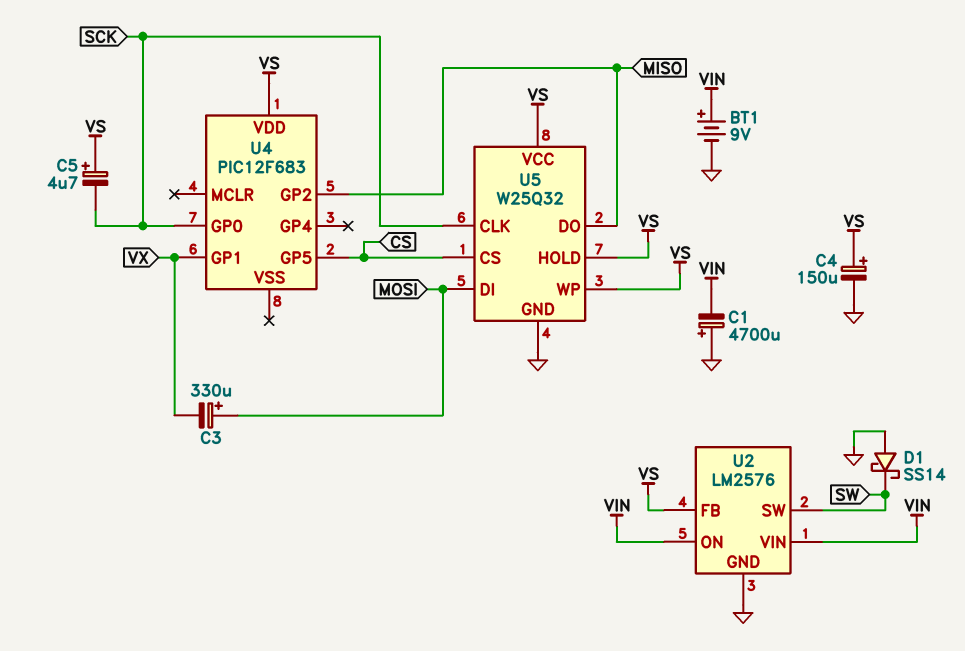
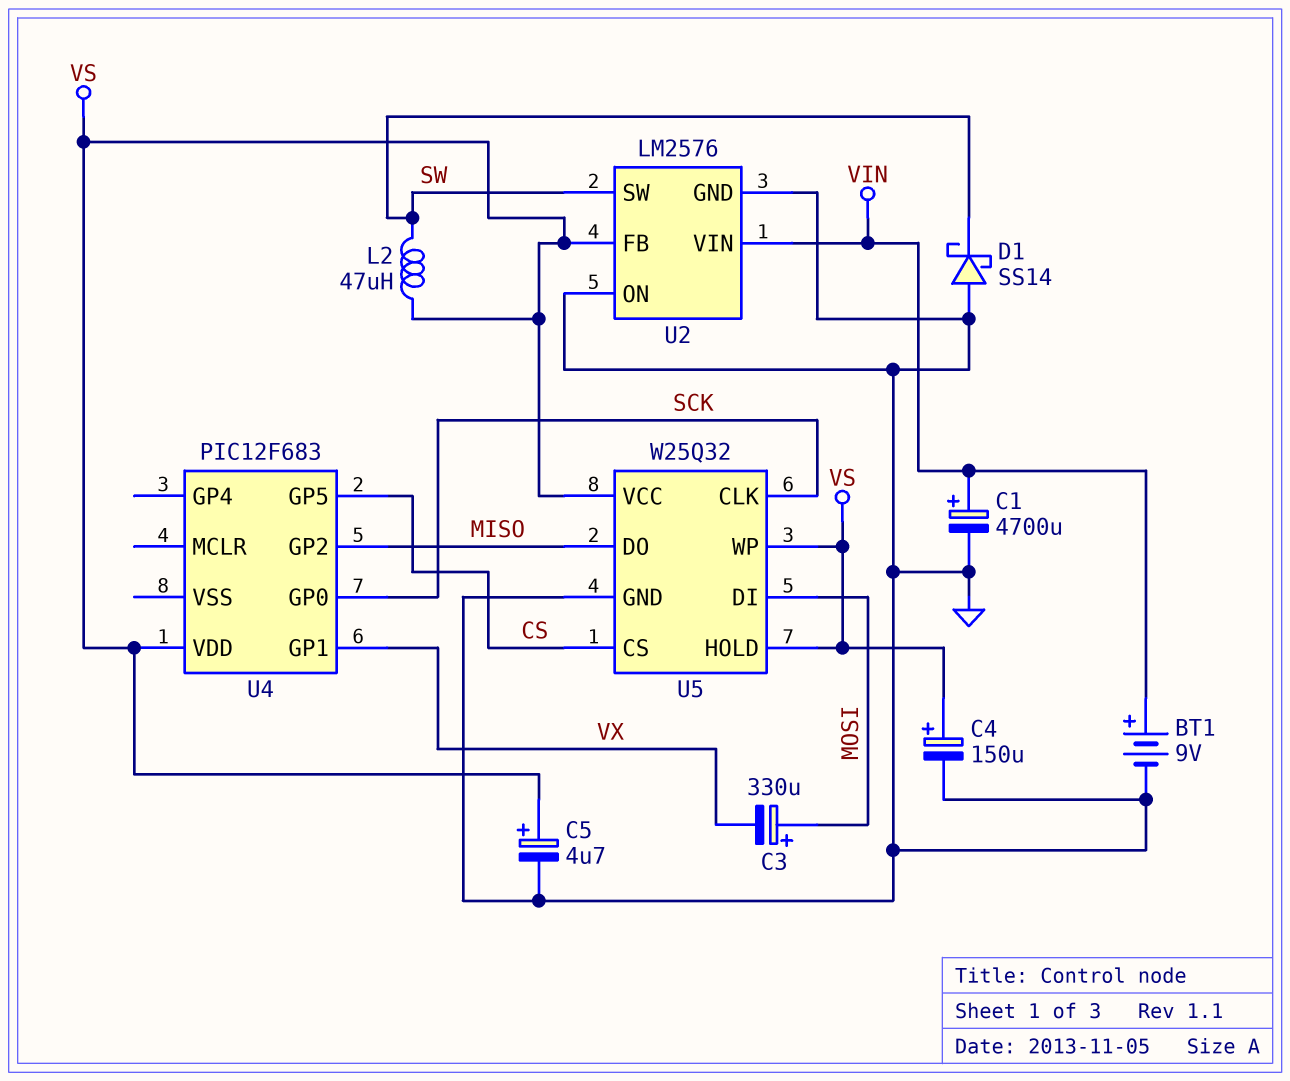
C1: 4700uF (plus GND, minus VIN) -> 4700uF (plus VIN, minus GND)
C5: 4.7uF (plus VS, minus SCK) -> 4.7uF (plus VS, minus GND)
L2: none -> 47uH (SW, VS)
U2 pin ON: VIN -> GND

